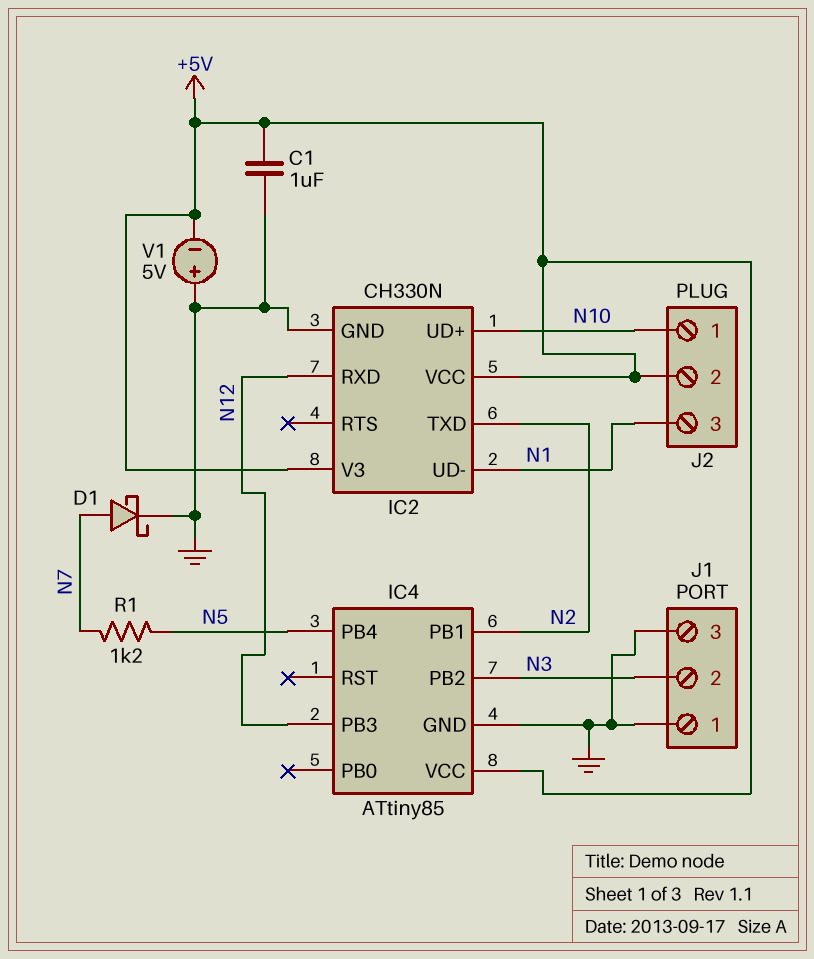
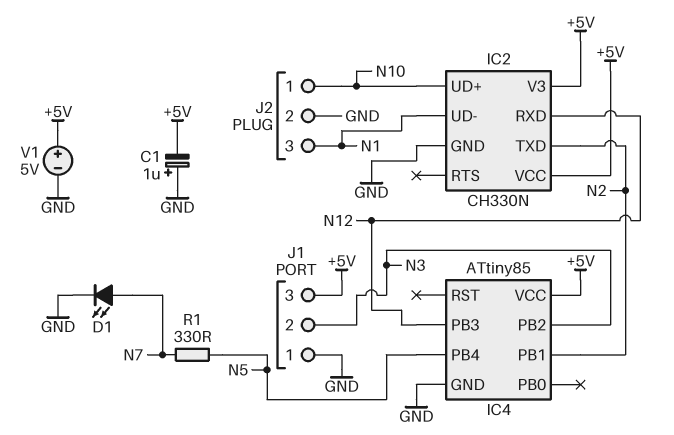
C1: 1uF (+5V, GND) -> 1uF (plus GND, minus +5V)
D1: schottky (A N7, K GND) -> LED (A N7, K GND)
J1 pin 3: GND -> +5V
J2 pin 2: +5V -> GND
R1: 1.2k (N5, N7) -> 330 (N5, N7)
V1: 5V (plus GND, minus +5V) -> 5V (plus +5V, minus GND)

